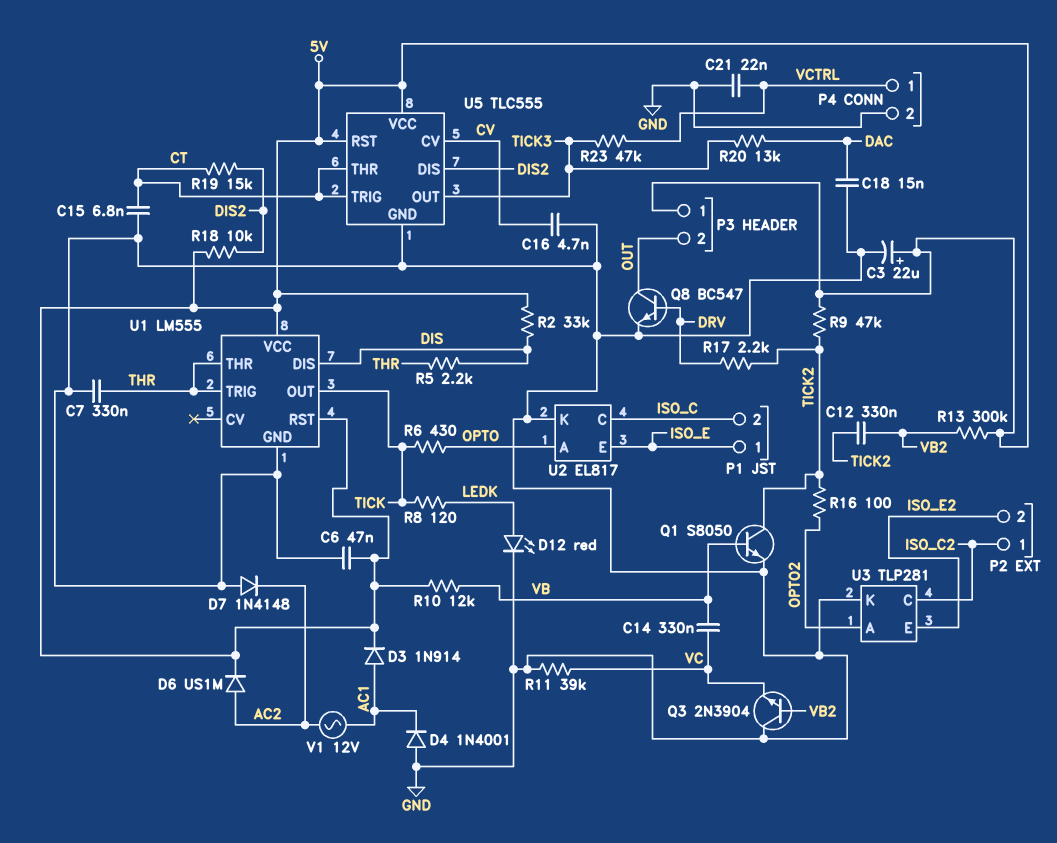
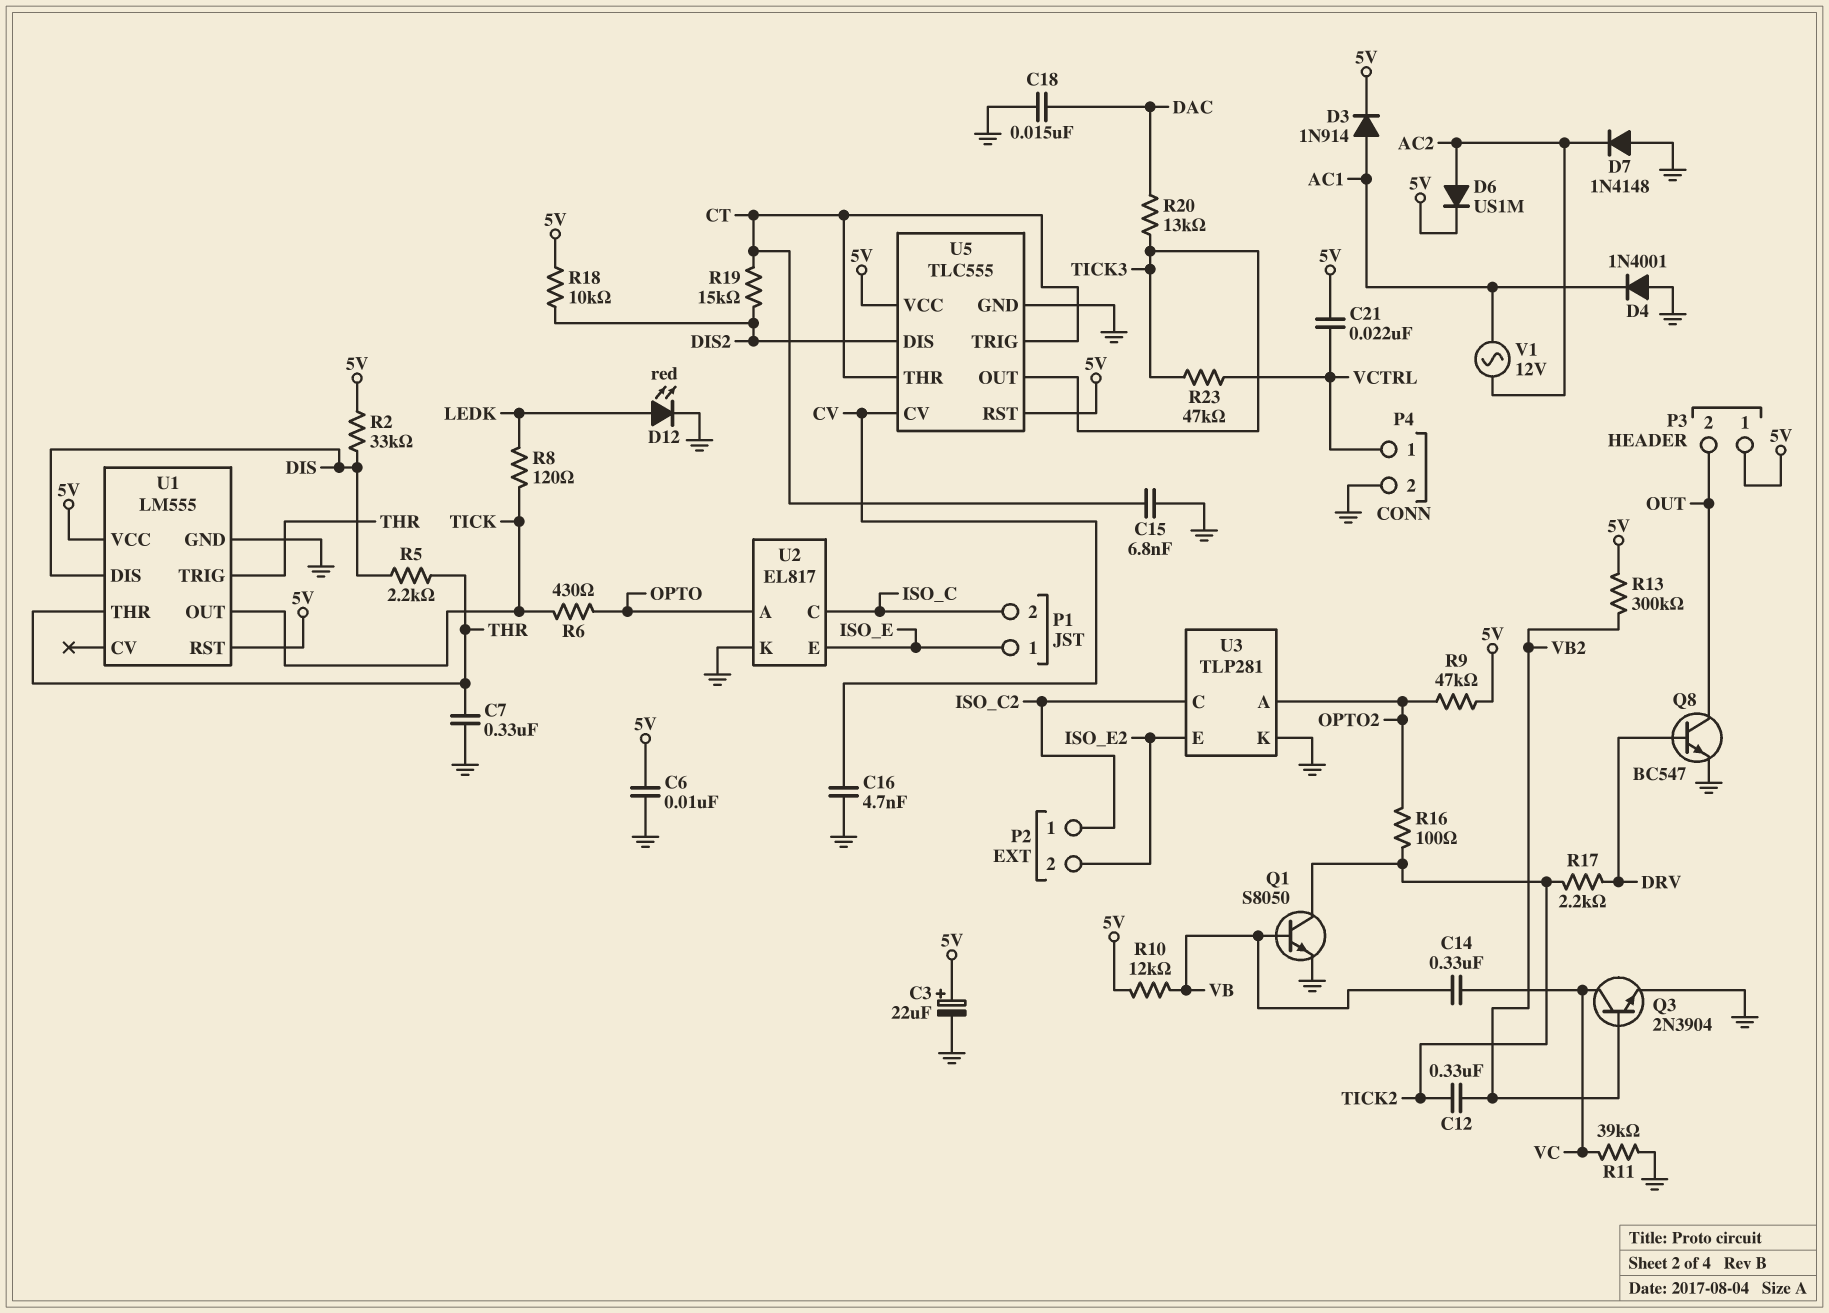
C6: 47nF (5V, GND) -> 10nF (5V, GND)
C21: 22nF (GND, VCTRL) -> 22nF (5V, VCTRL)
Q3: NPN 2N3904 (B VB2, C GND, E VC) -> NPN 2N3904 (B VB2, C VC, E GND)
R9: 47k (5V, TICK2) -> 47k (5V, OPTO2)

